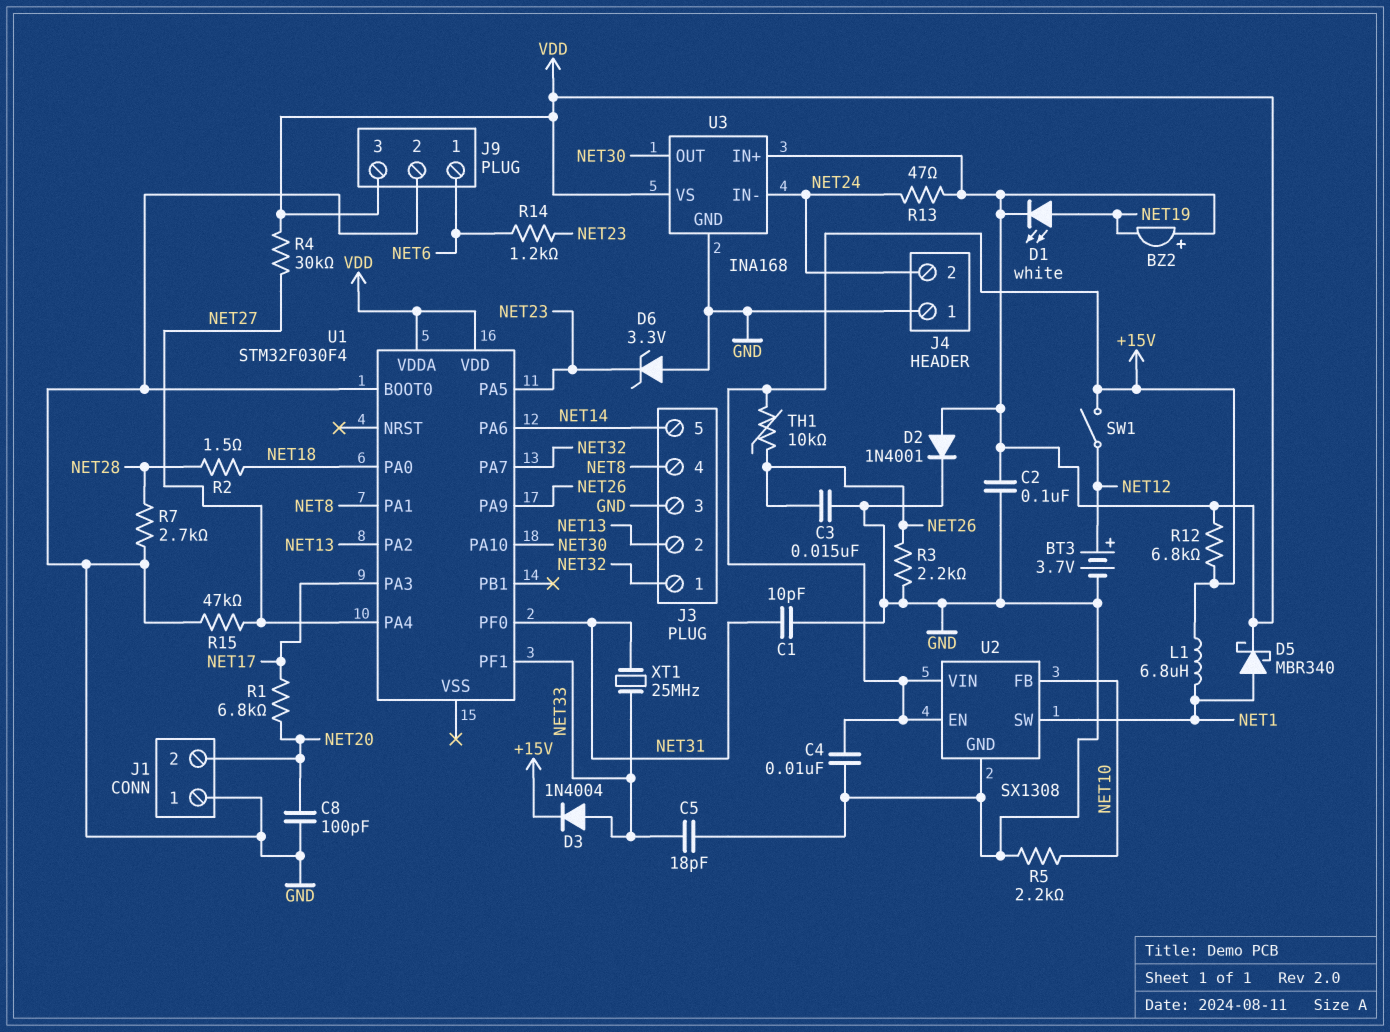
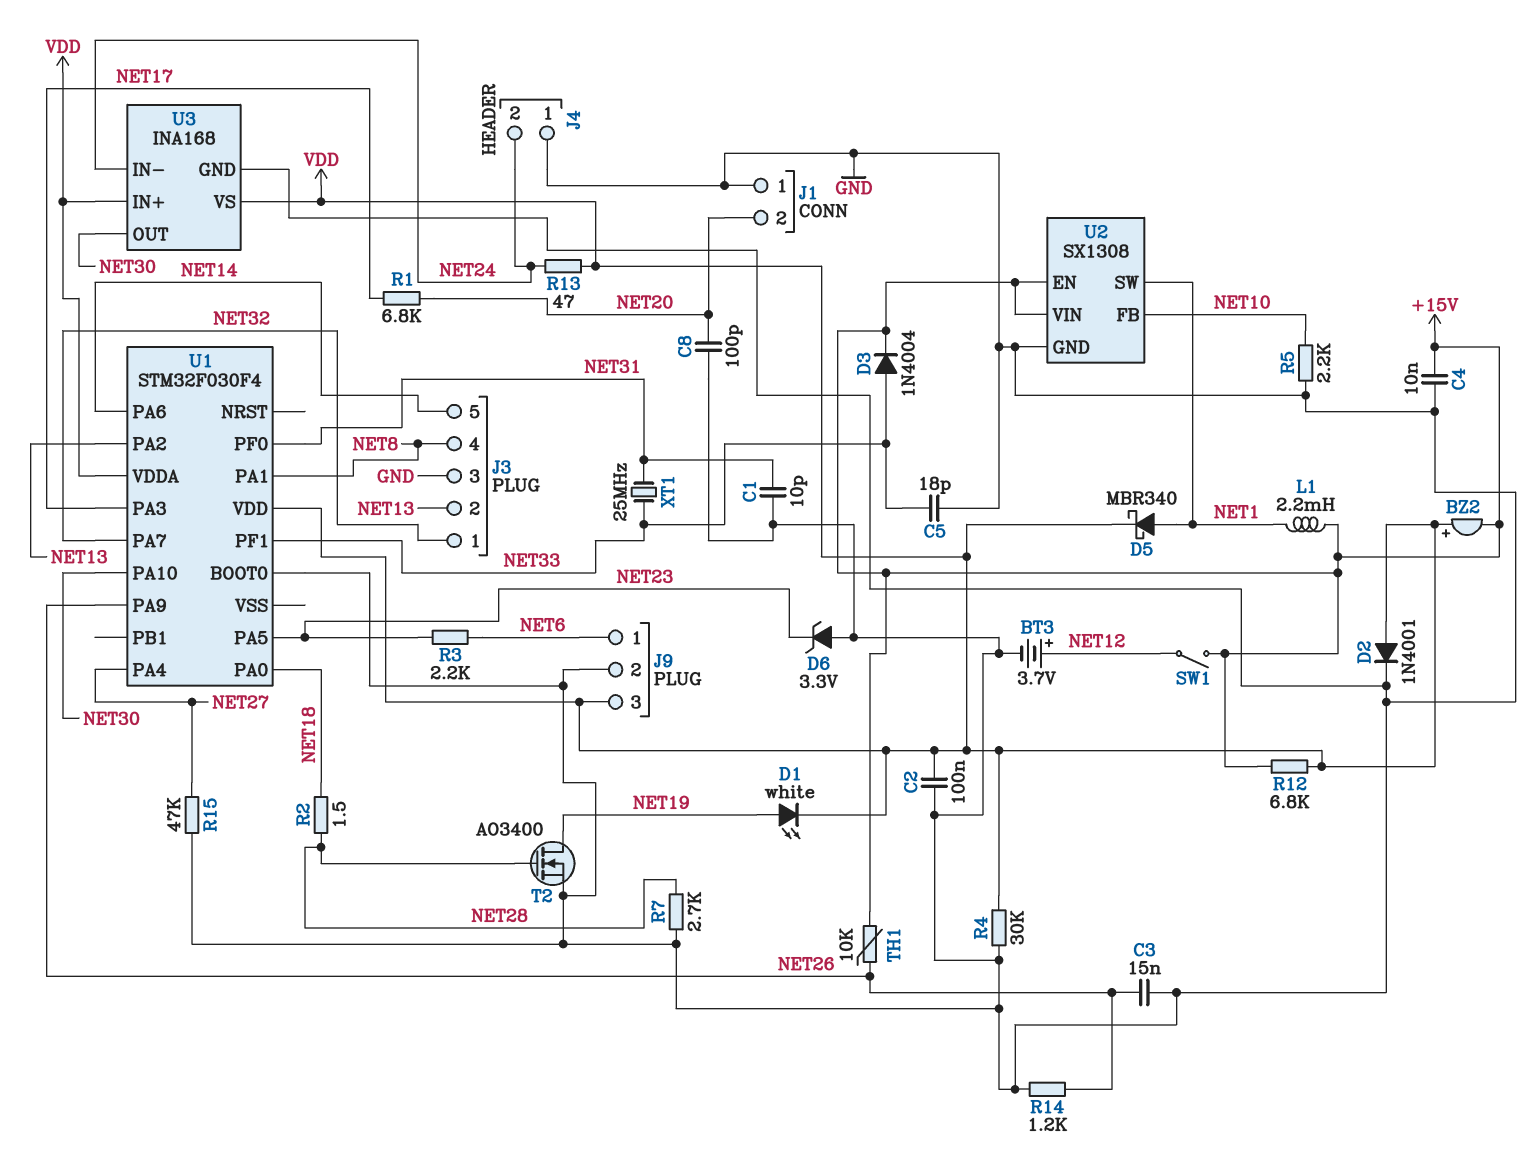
BZ2: buzzer (plus VDD, minus NET19) -> buzzer (plus VDD, minus +15V)
L1: 6.8uH (+15V, NET1) -> 2.2mH (+15V, NET1)
R3: 2.2k (GND, NET26) -> 2.2k (NET6, NET23)
R4: 30k (NET27, VDD) -> 30k (GND, VDD)
R14: 1.2k (NET6, NET23) -> 1.2k (GND, NET26)
T2: none -> NMOS AO3400 (G NET28, D NET19, S GND)

